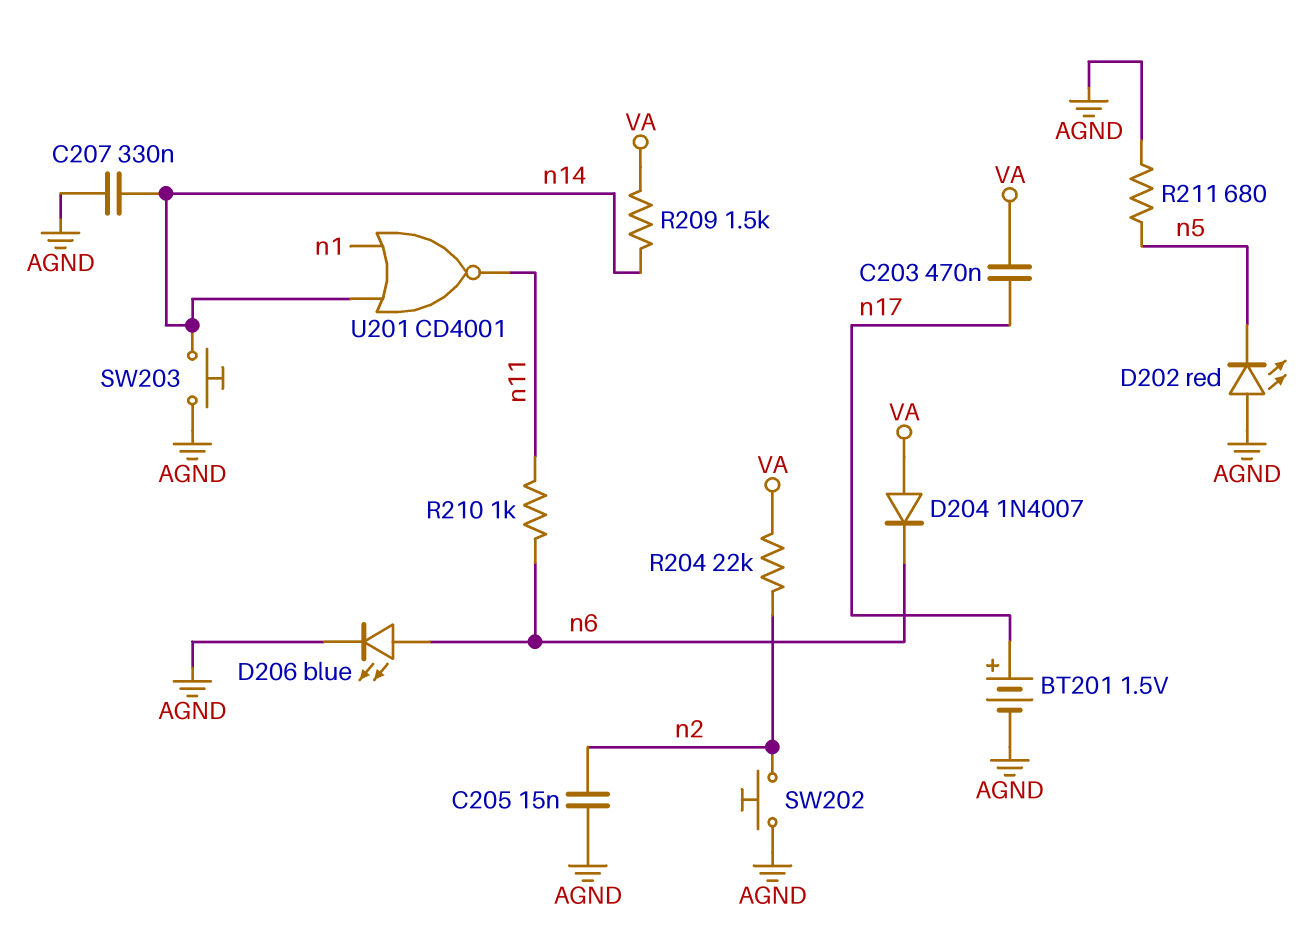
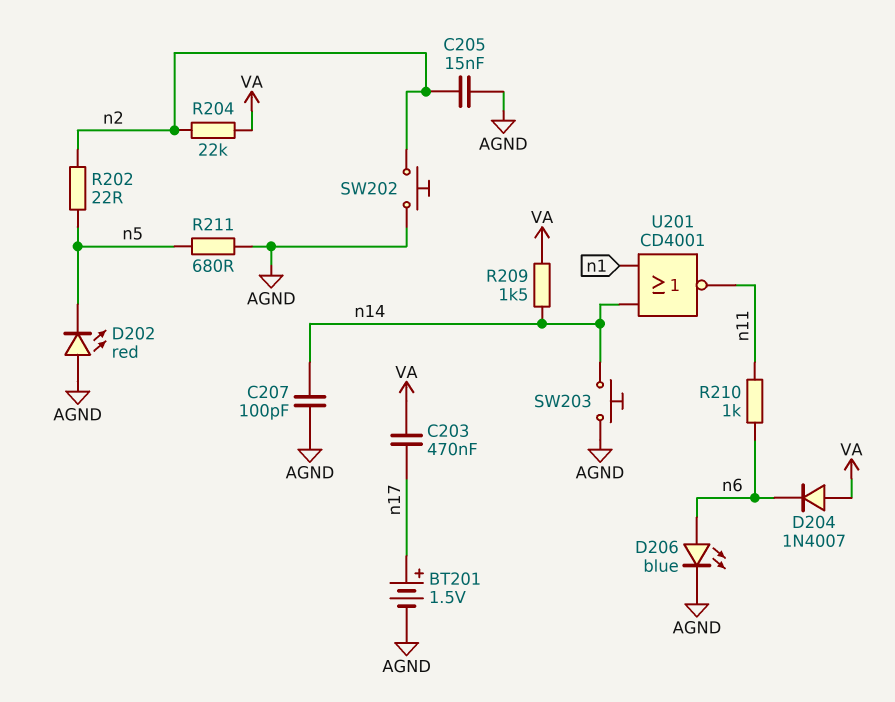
C207: 330nF (AGND, n14) -> 100pF (AGND, n14)
R202: none -> 22 (n2, n5)

